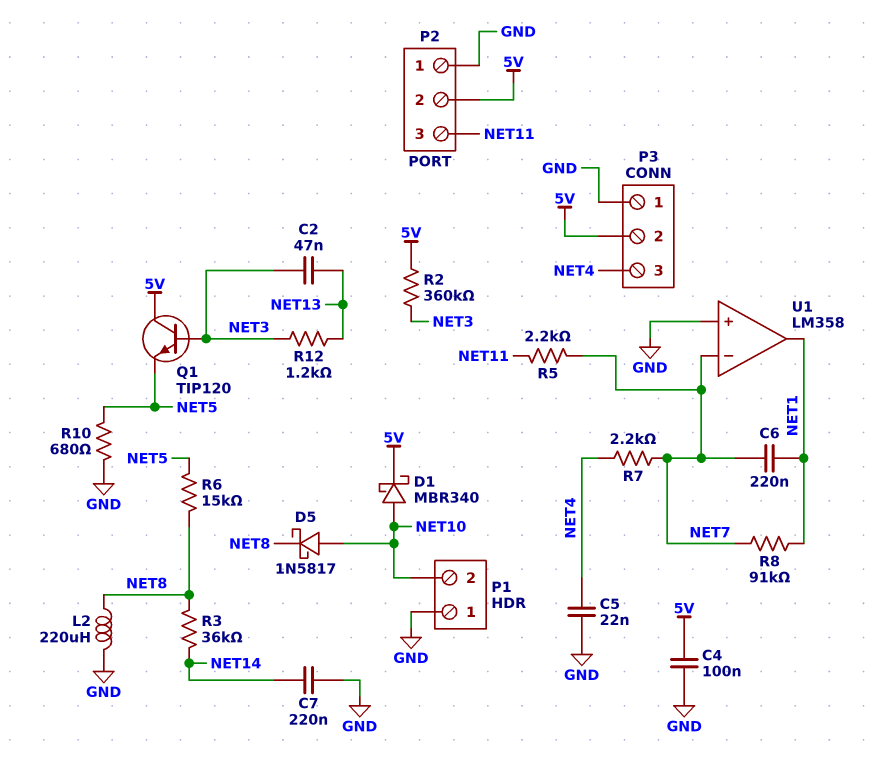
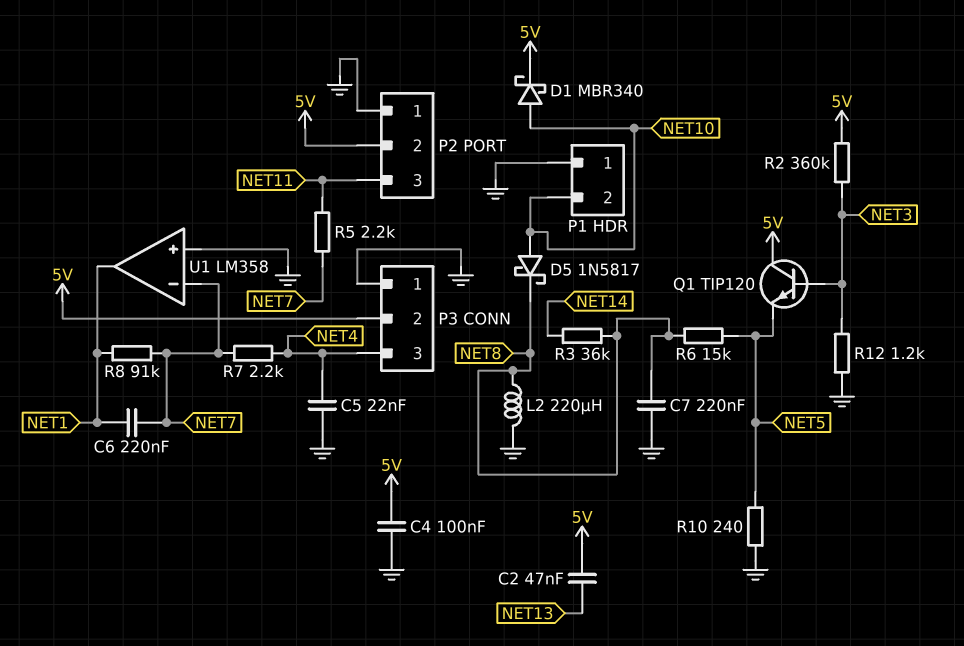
C2: 47nF (NET3, NET13) -> 47nF (5V, NET13)
C7: 220nF (GND, NET14) -> 220nF (GND, NET8)
R10: 680 (GND, NET5) -> 240 (GND, NET5)
R12: 1.2k (NET3, NET13) -> 1.2k (GND, NET3)

